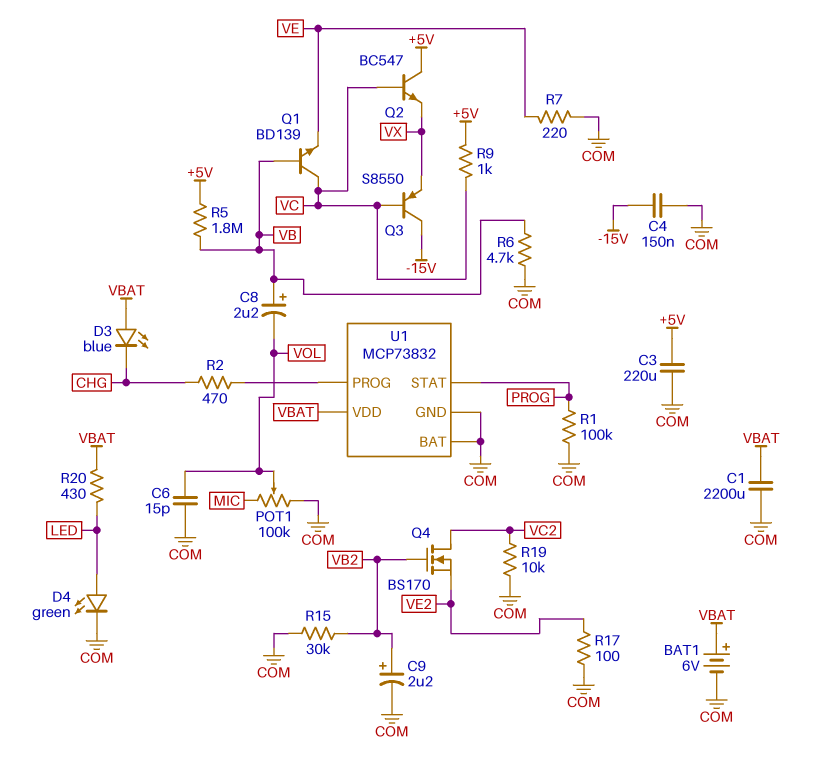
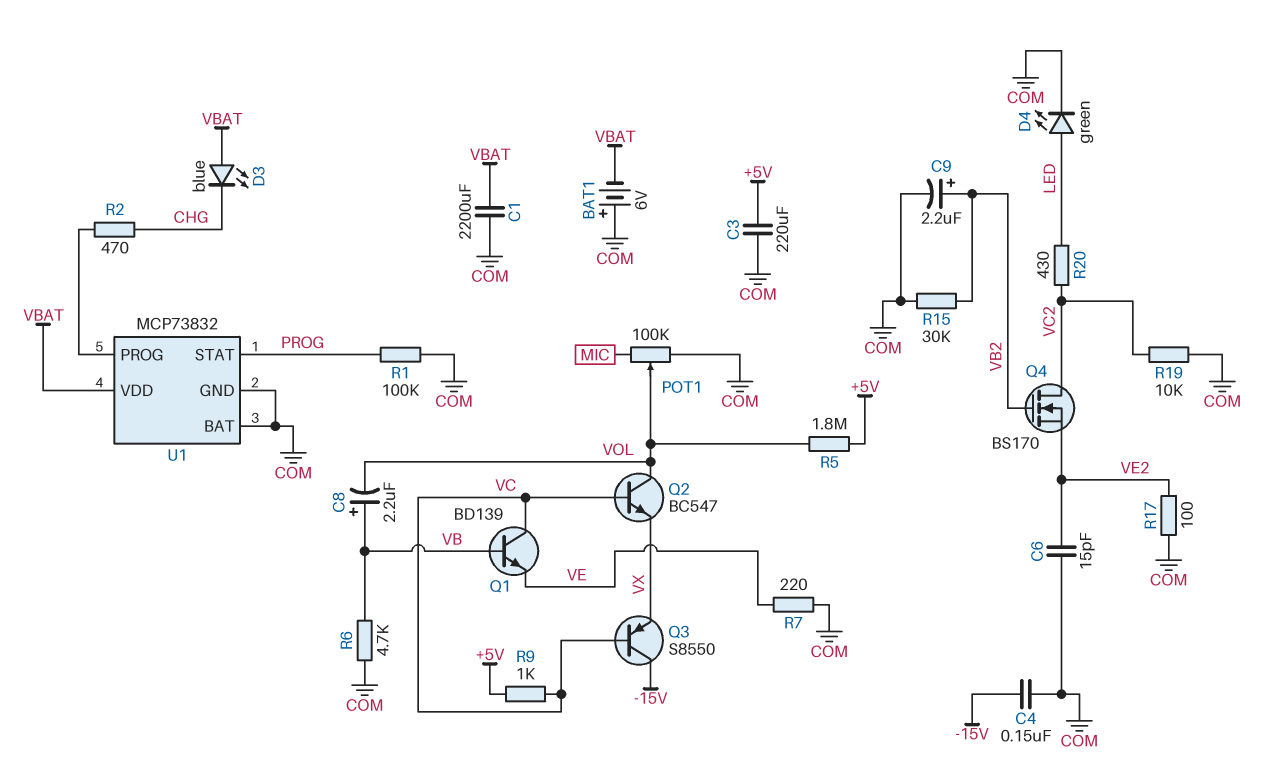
BAT1: 6V (plus VBAT, minus COM) -> 6V (plus COM, minus VBAT)
C6: 15pF (COM, VOL) -> 15pF (COM, VE2)
Q2: NPN BC547 (B VC, C +5V, E VX) -> NPN BC547 (B VC, C VOL, E VX)
R5: 1.8M (+5V, VB) -> 1.8M (+5V, VOL)
R20: 430 (LED, VBAT) -> 430 (LED, VC2)

